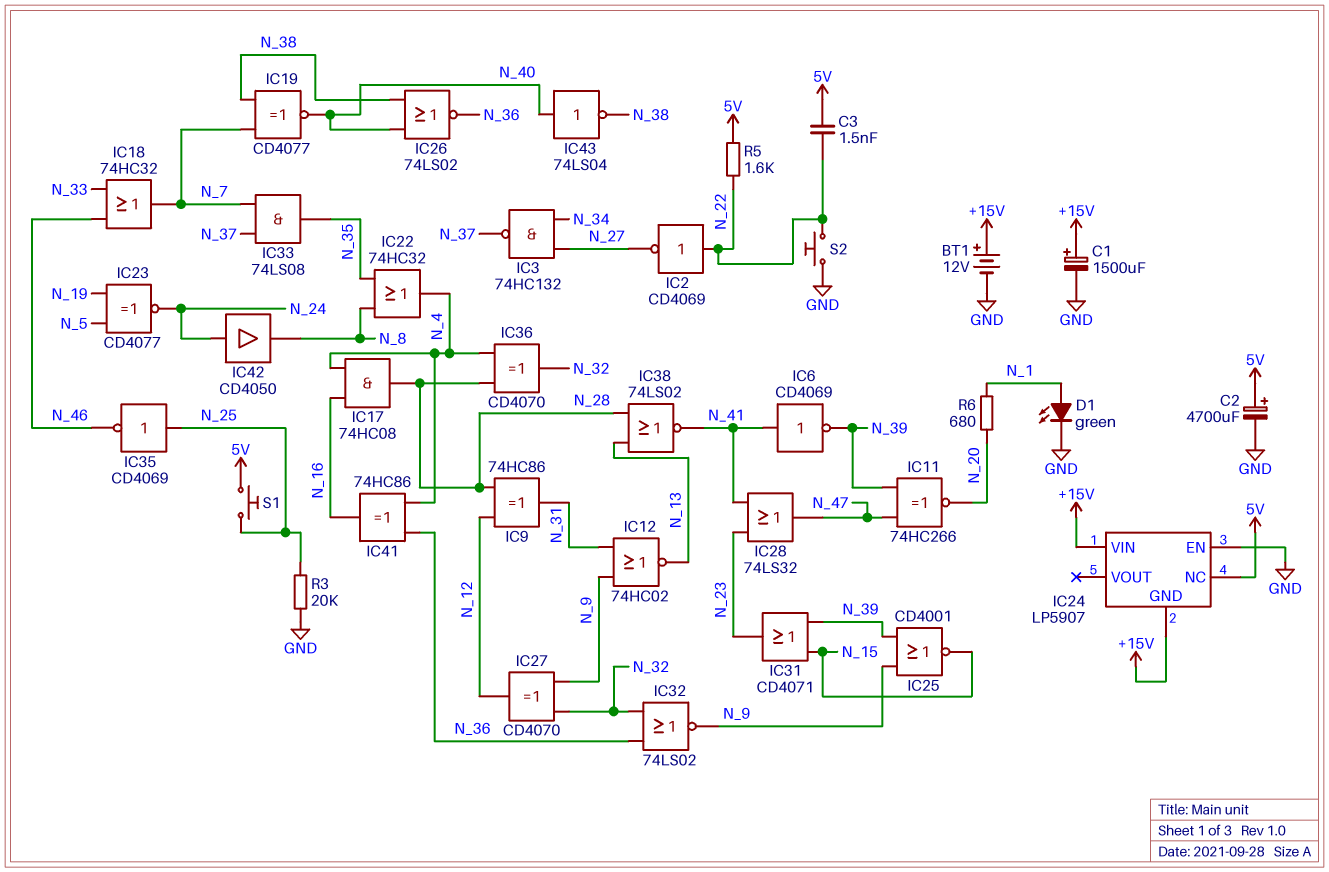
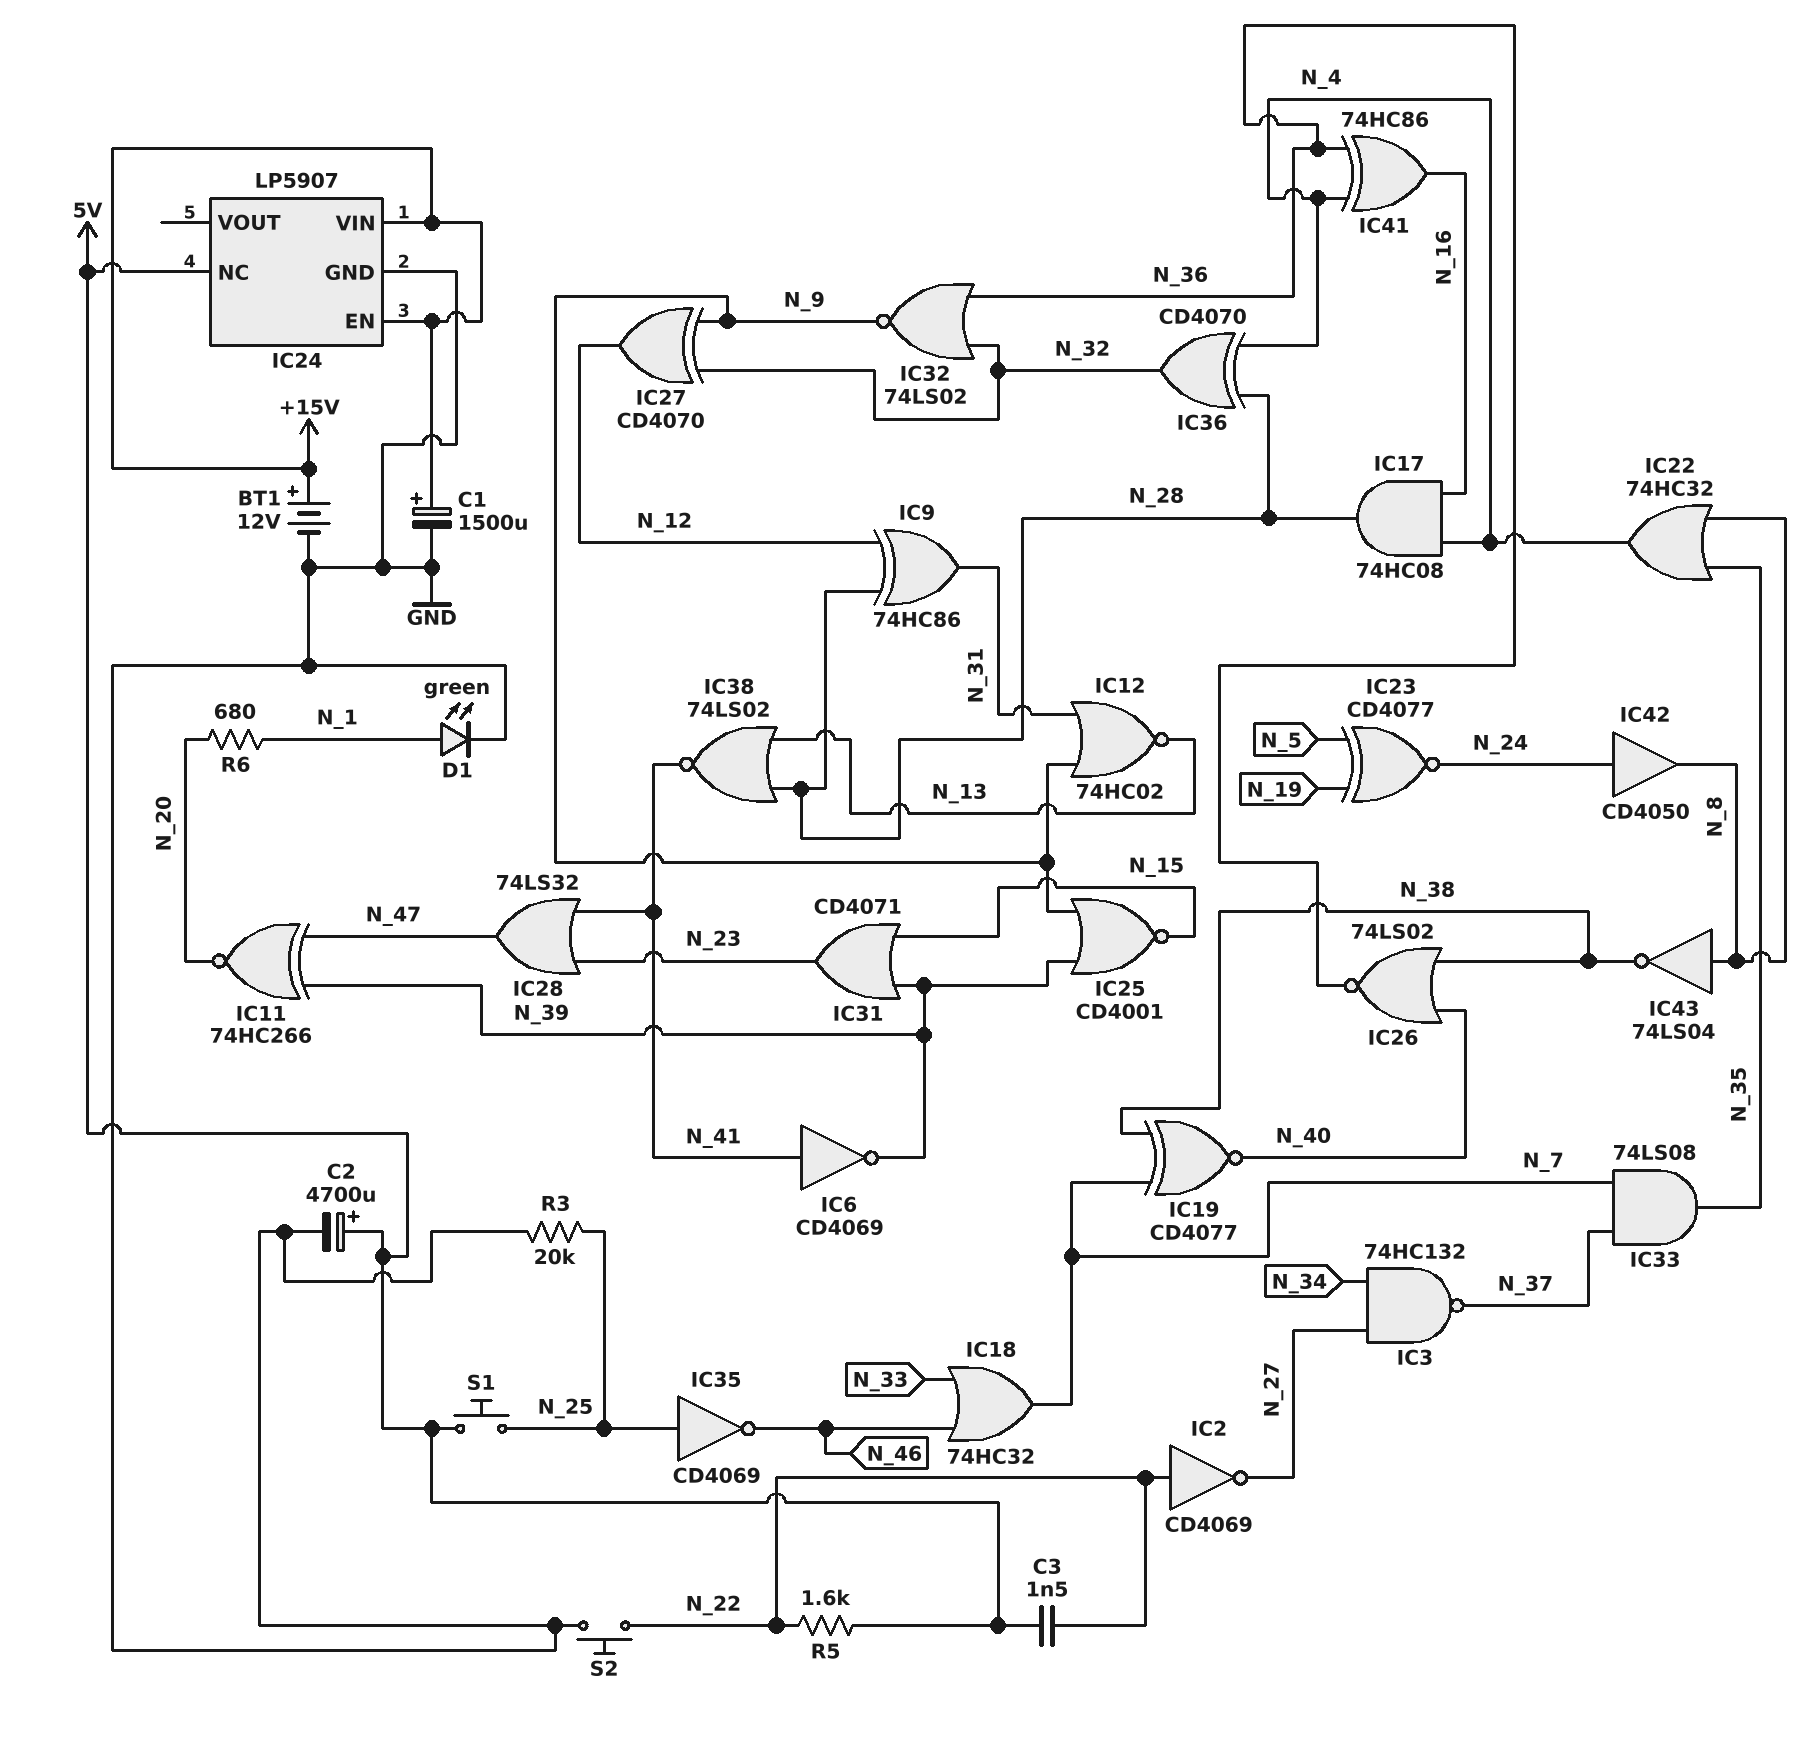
IC24 pin EN: GND -> +15V
IC24 pin GND: +15V -> GND
IC43: NOT 74LS04 (in N_40, out N_38) -> NOT 74LS04 (in N_8, out N_38)

